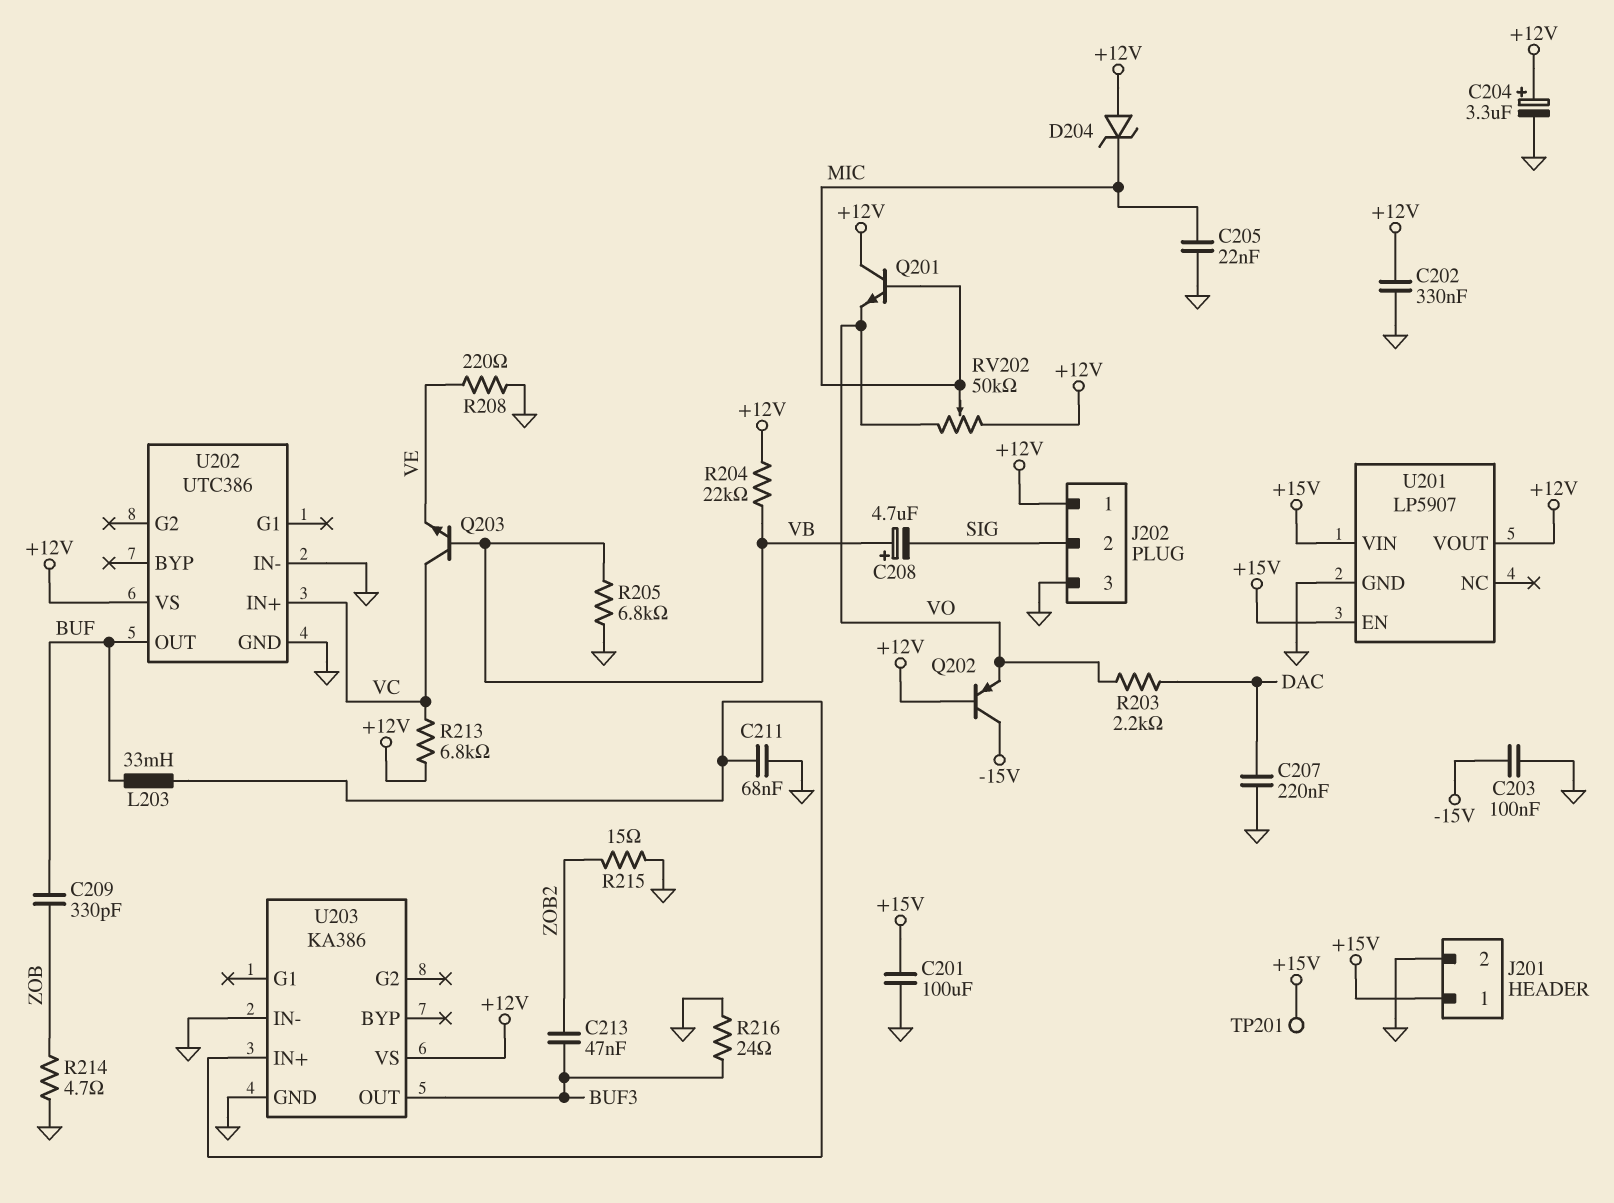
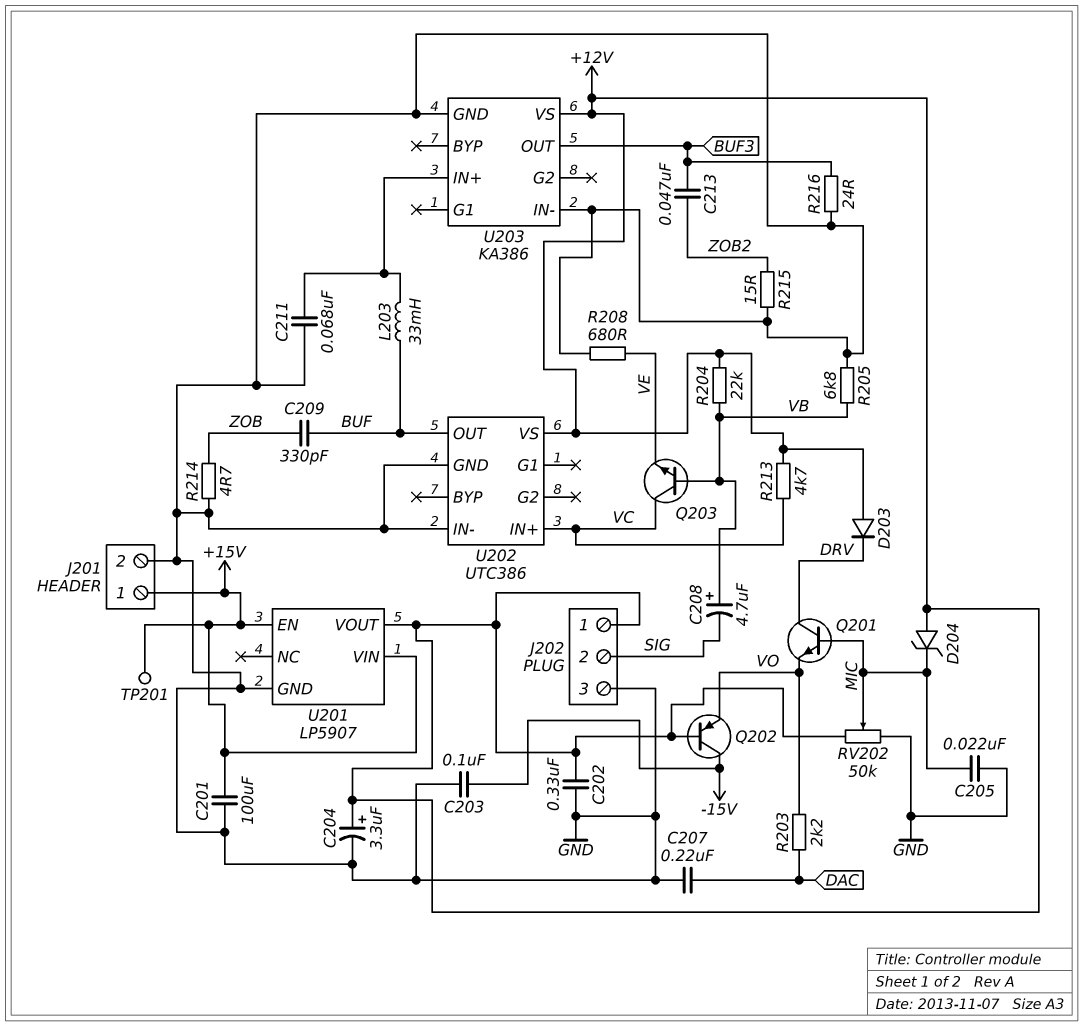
D203: none -> diode (A +12V, K DRV)
Q201: NPN (B MIC, C +12V, E VO) -> NPN (B MIC, C DRV, E VO)
R208: 220 (GND, VE) -> 680 (GND, VE)
R213: 6.8k (+12V, VC) -> 4.7k (+12V, VC)
RV202: 50k (+12V, VO, wiper MIC) -> 50k (+12V, GND, wiper MIC)

